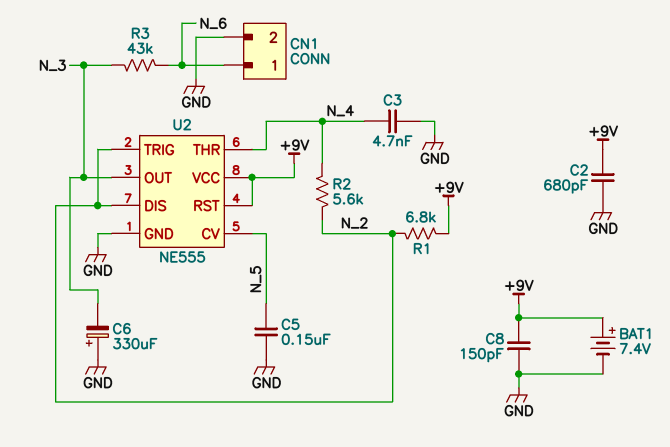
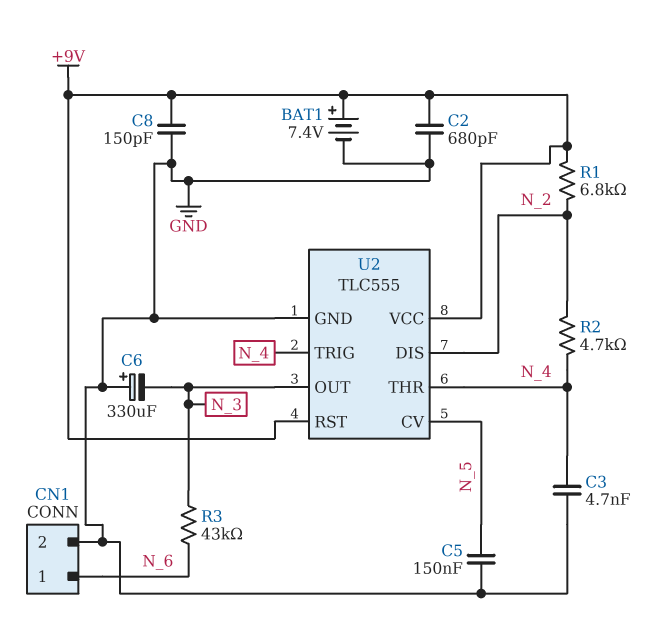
R2: 5.6k (N_2, N_4) -> 4.7k (N_2, N_4)
U2: NE555 -> TLC555
U2 pin TRIG: N_2 -> N_4

